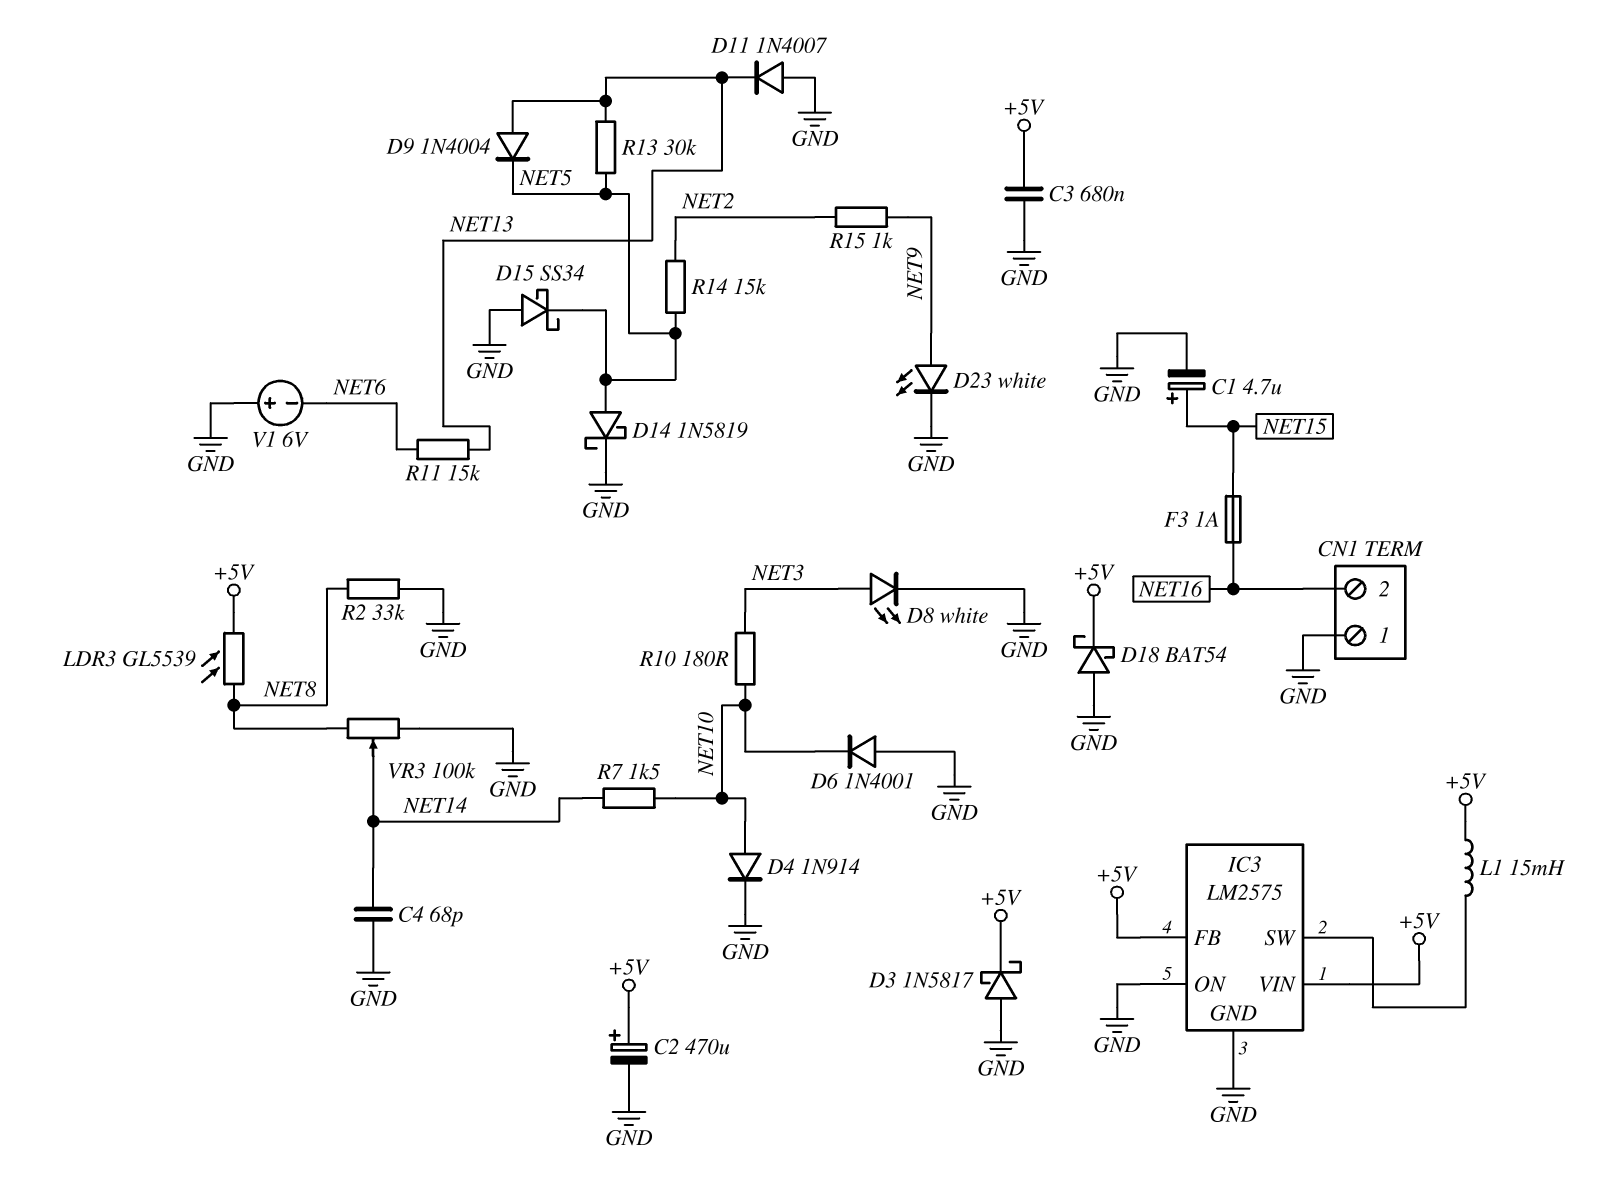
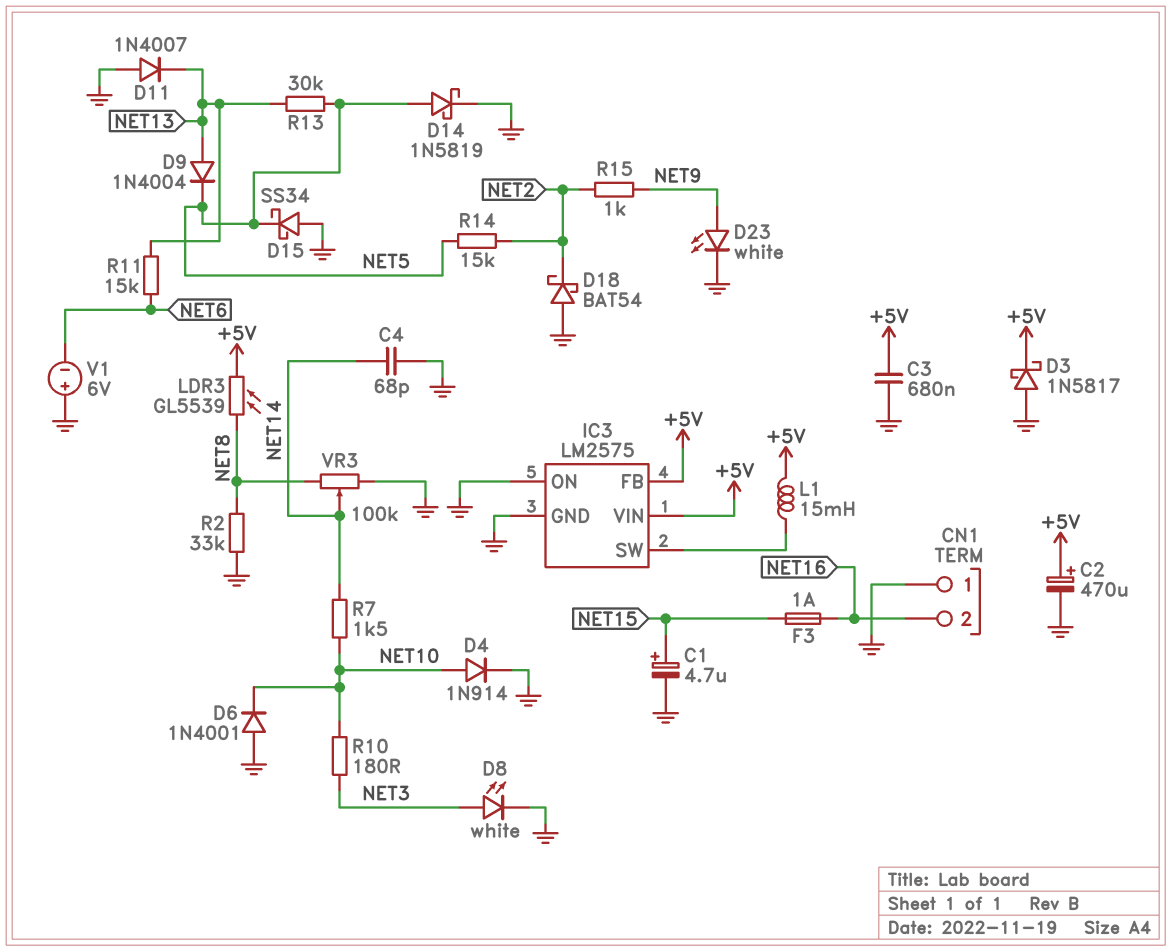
D18: schottky BAT54 (A GND, K +5V) -> schottky BAT54 (A GND, K NET2)

